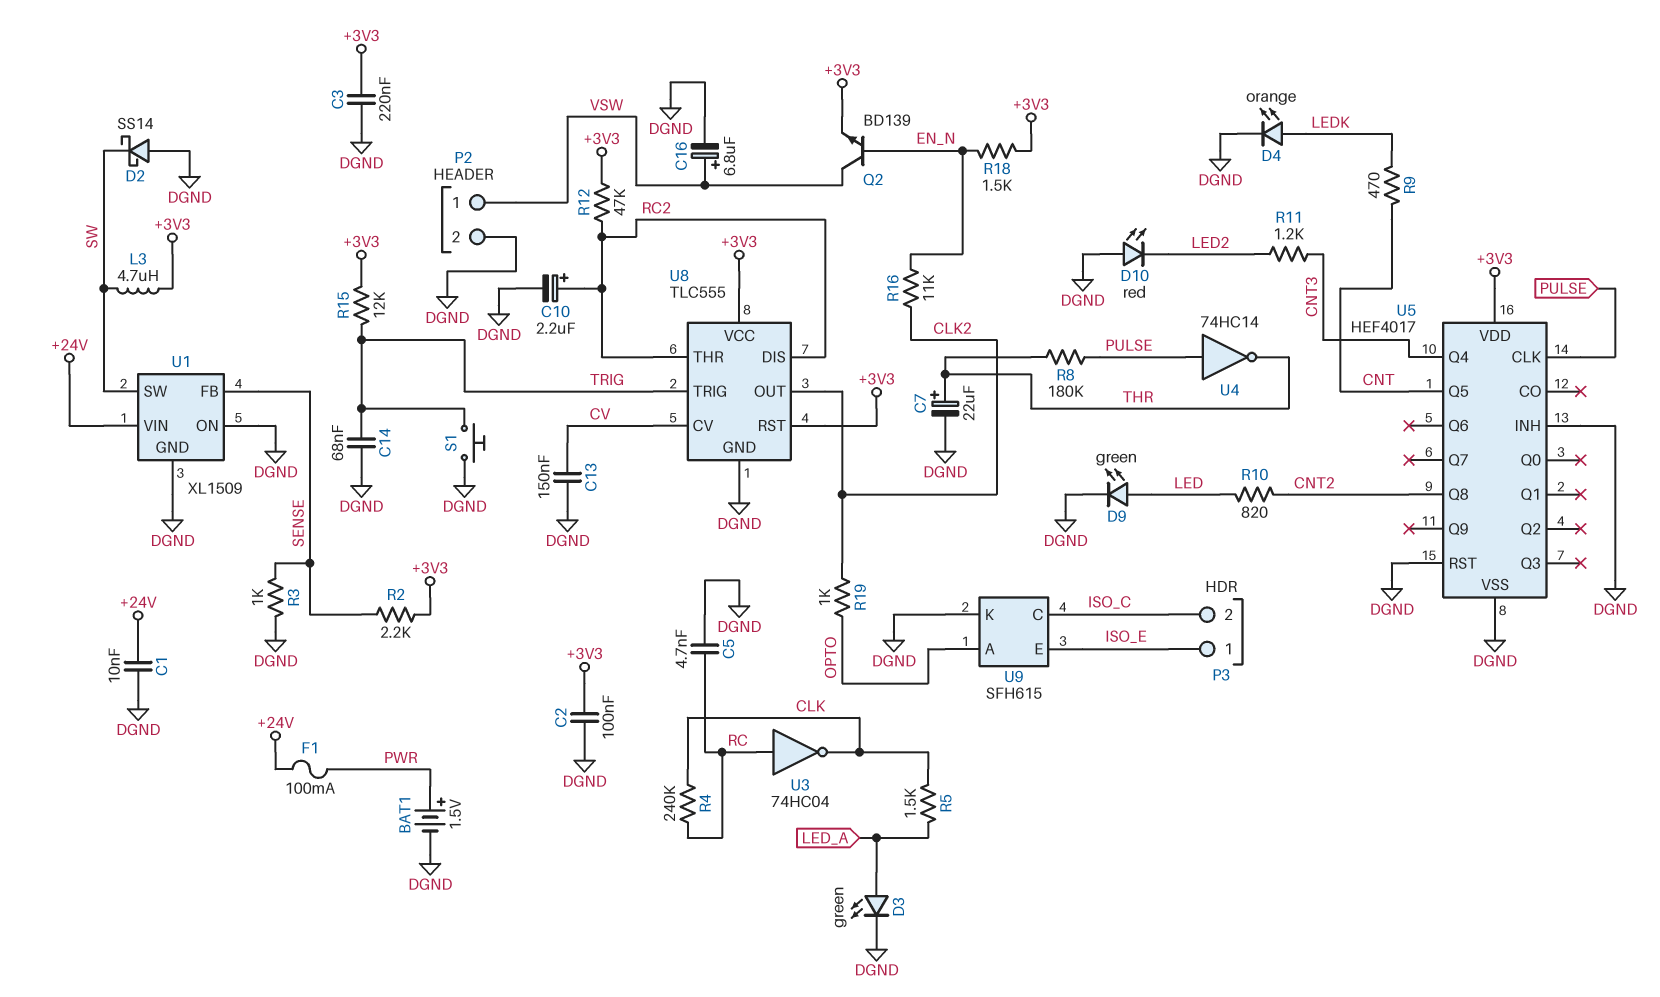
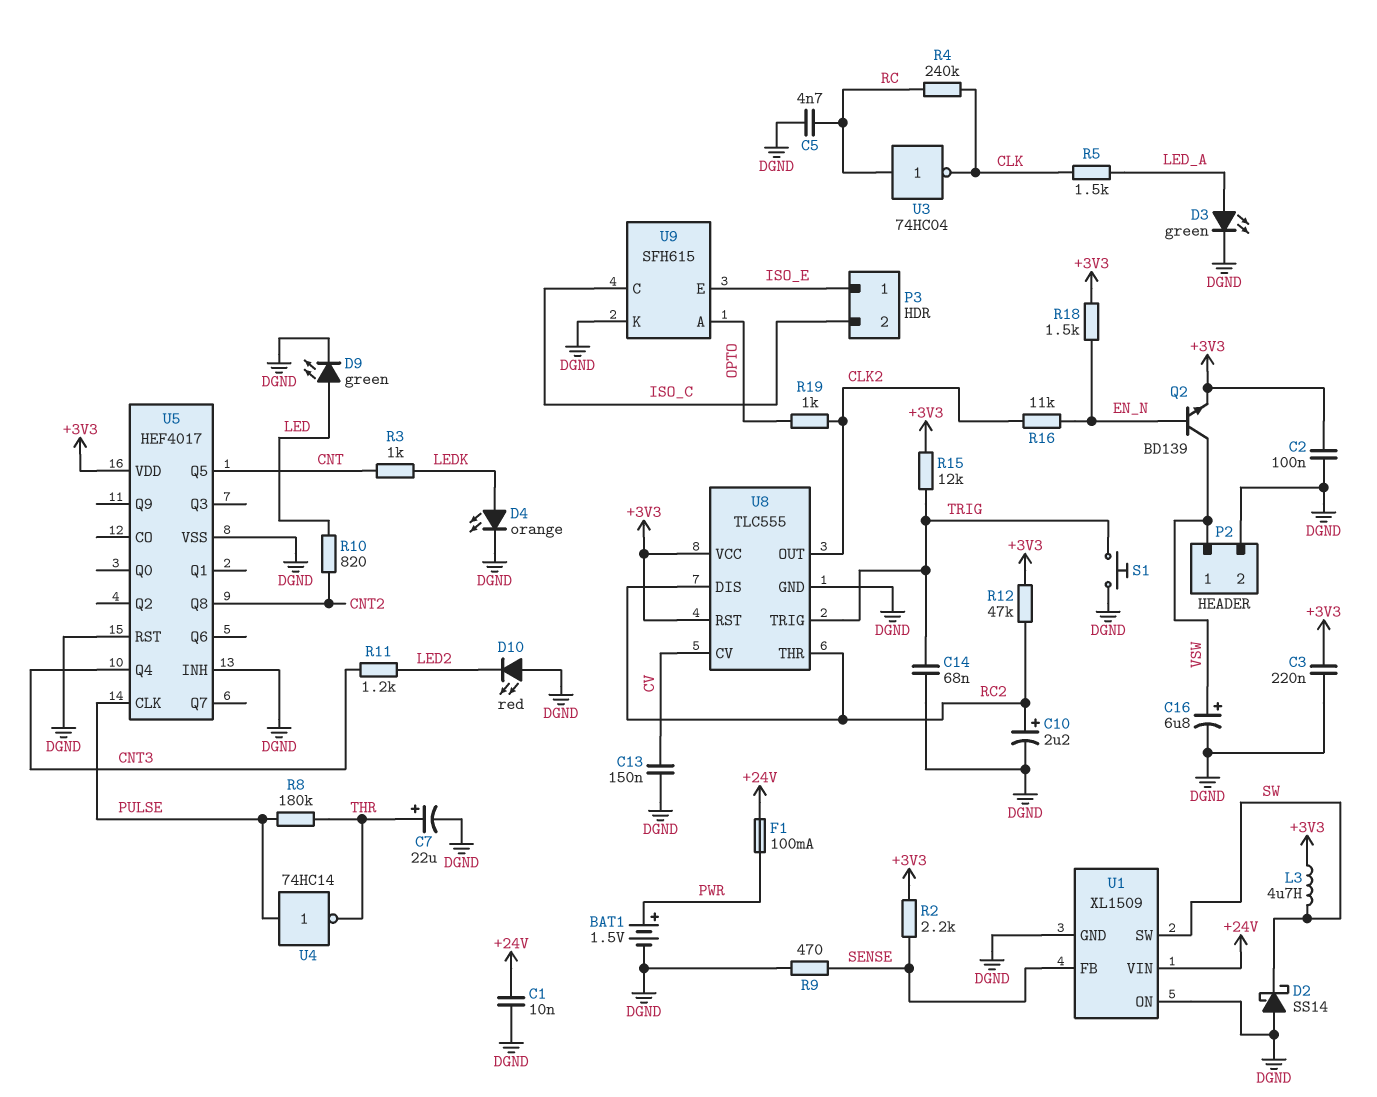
R3: 1k (DGND, SENSE) -> 1k (CNT, LEDK)
R9: 470 (CNT, LEDK) -> 470 (DGND, SENSE)

